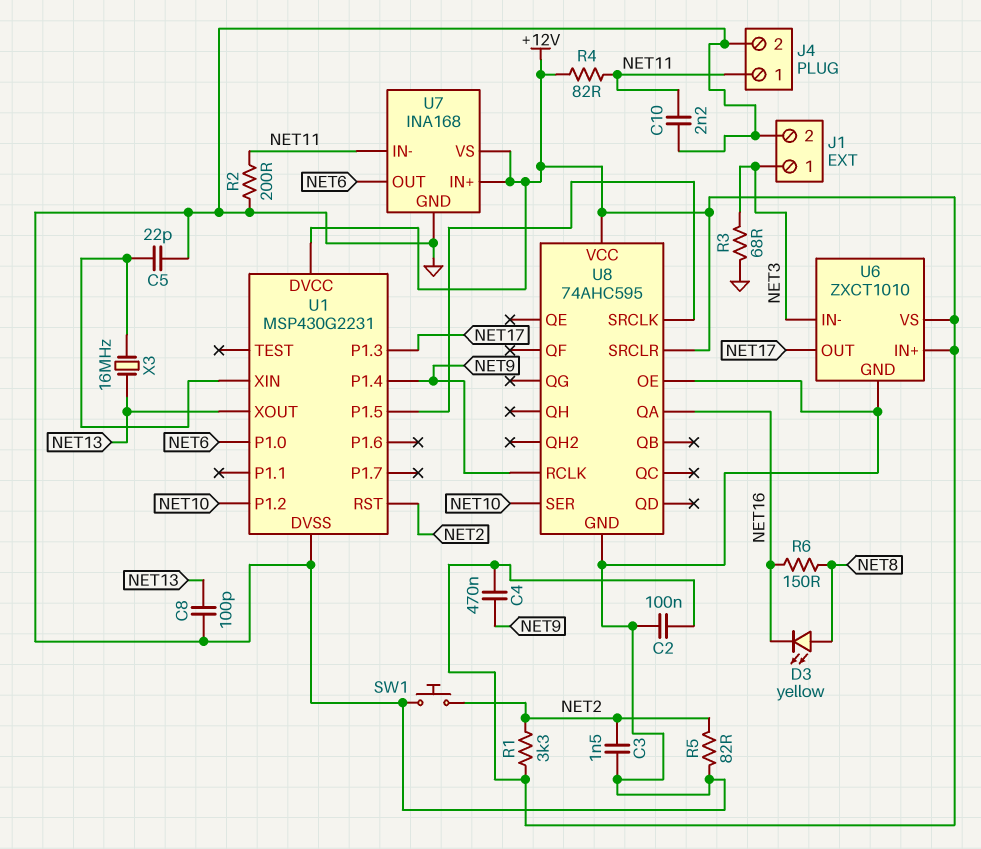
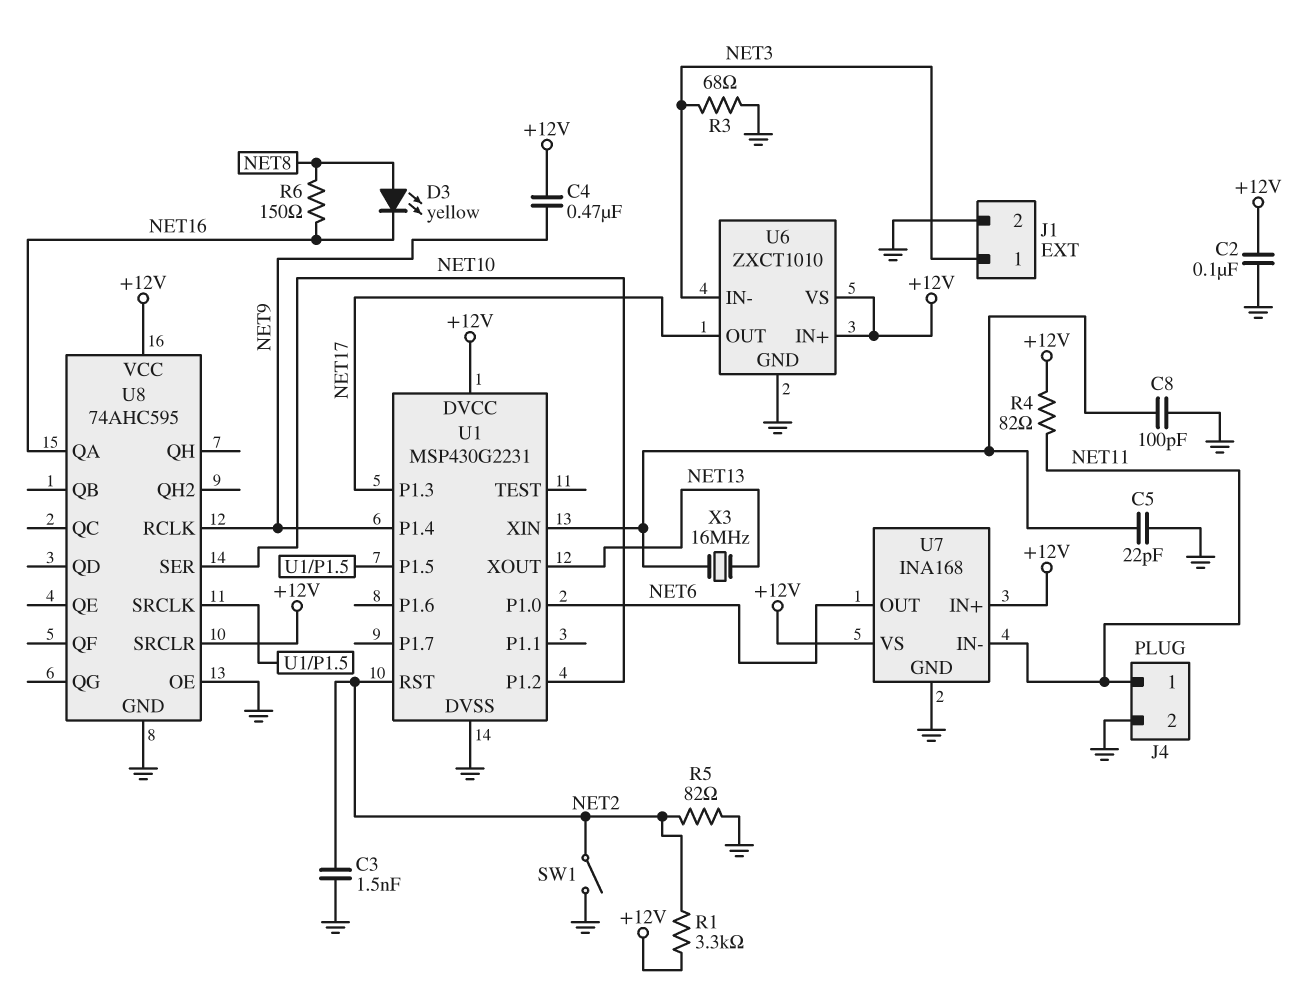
C8: 100pF (GND, NET13) -> 100pF (GND, U1/XIN)
C10: 2.2nF (GND, NET11) -> none
R2: 200 (GND, NET11) -> none
SW1: button (GND, NET2) -> switch (GND, NET2)

